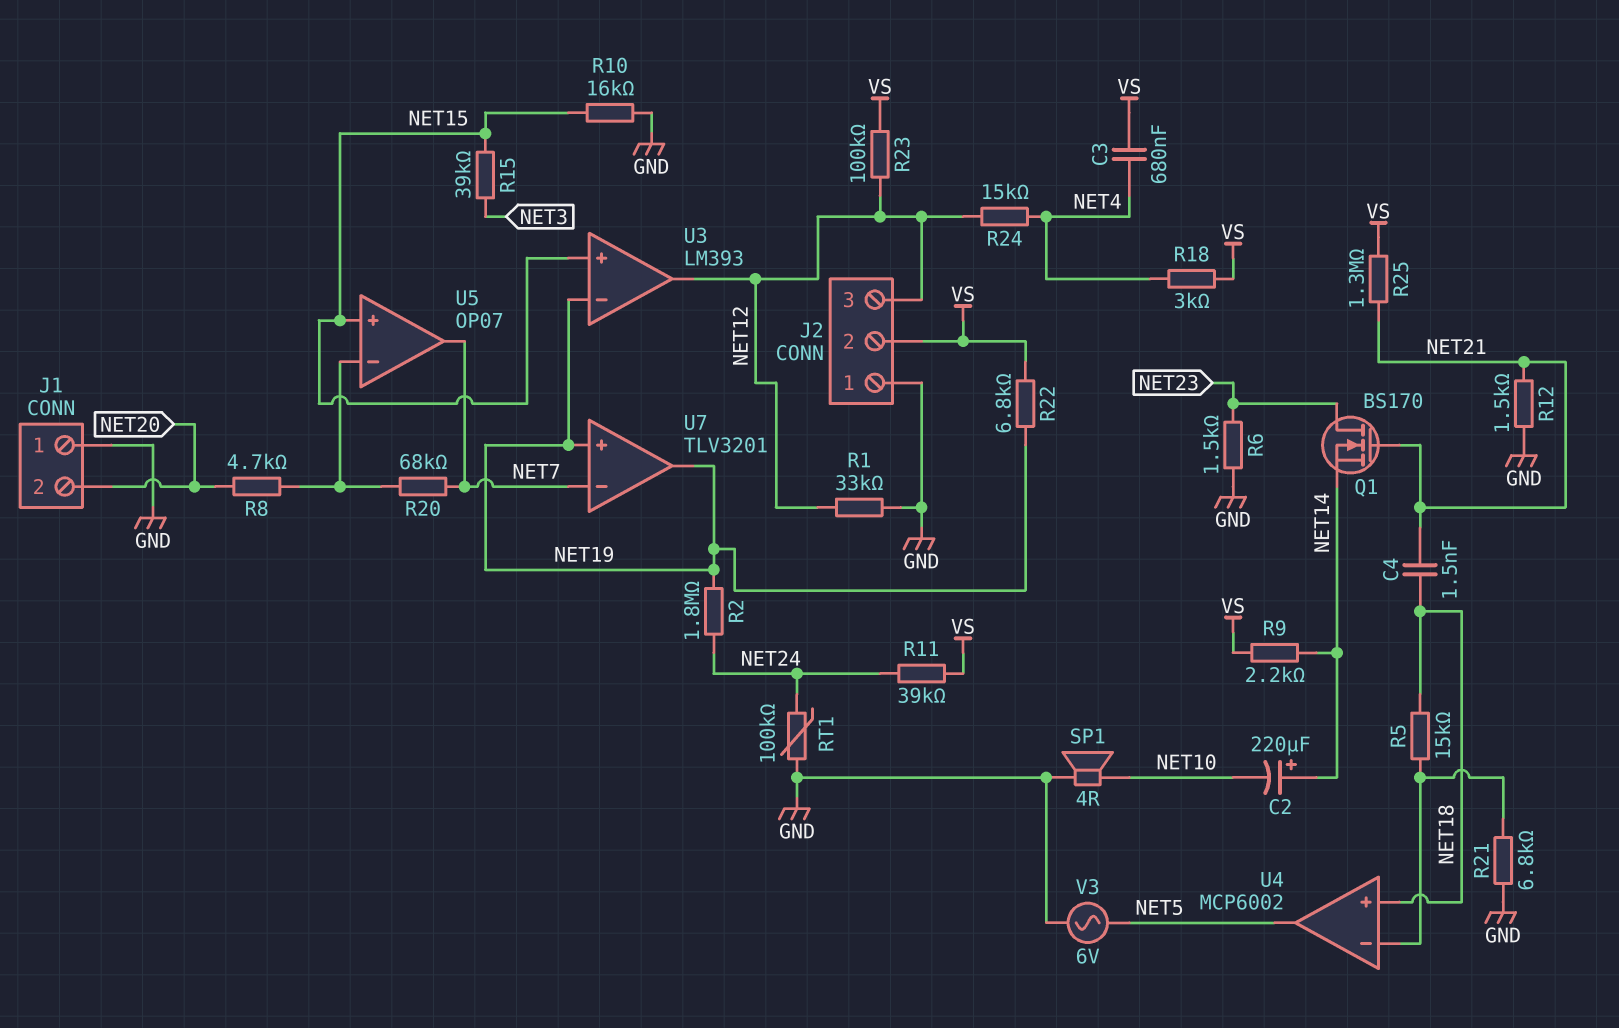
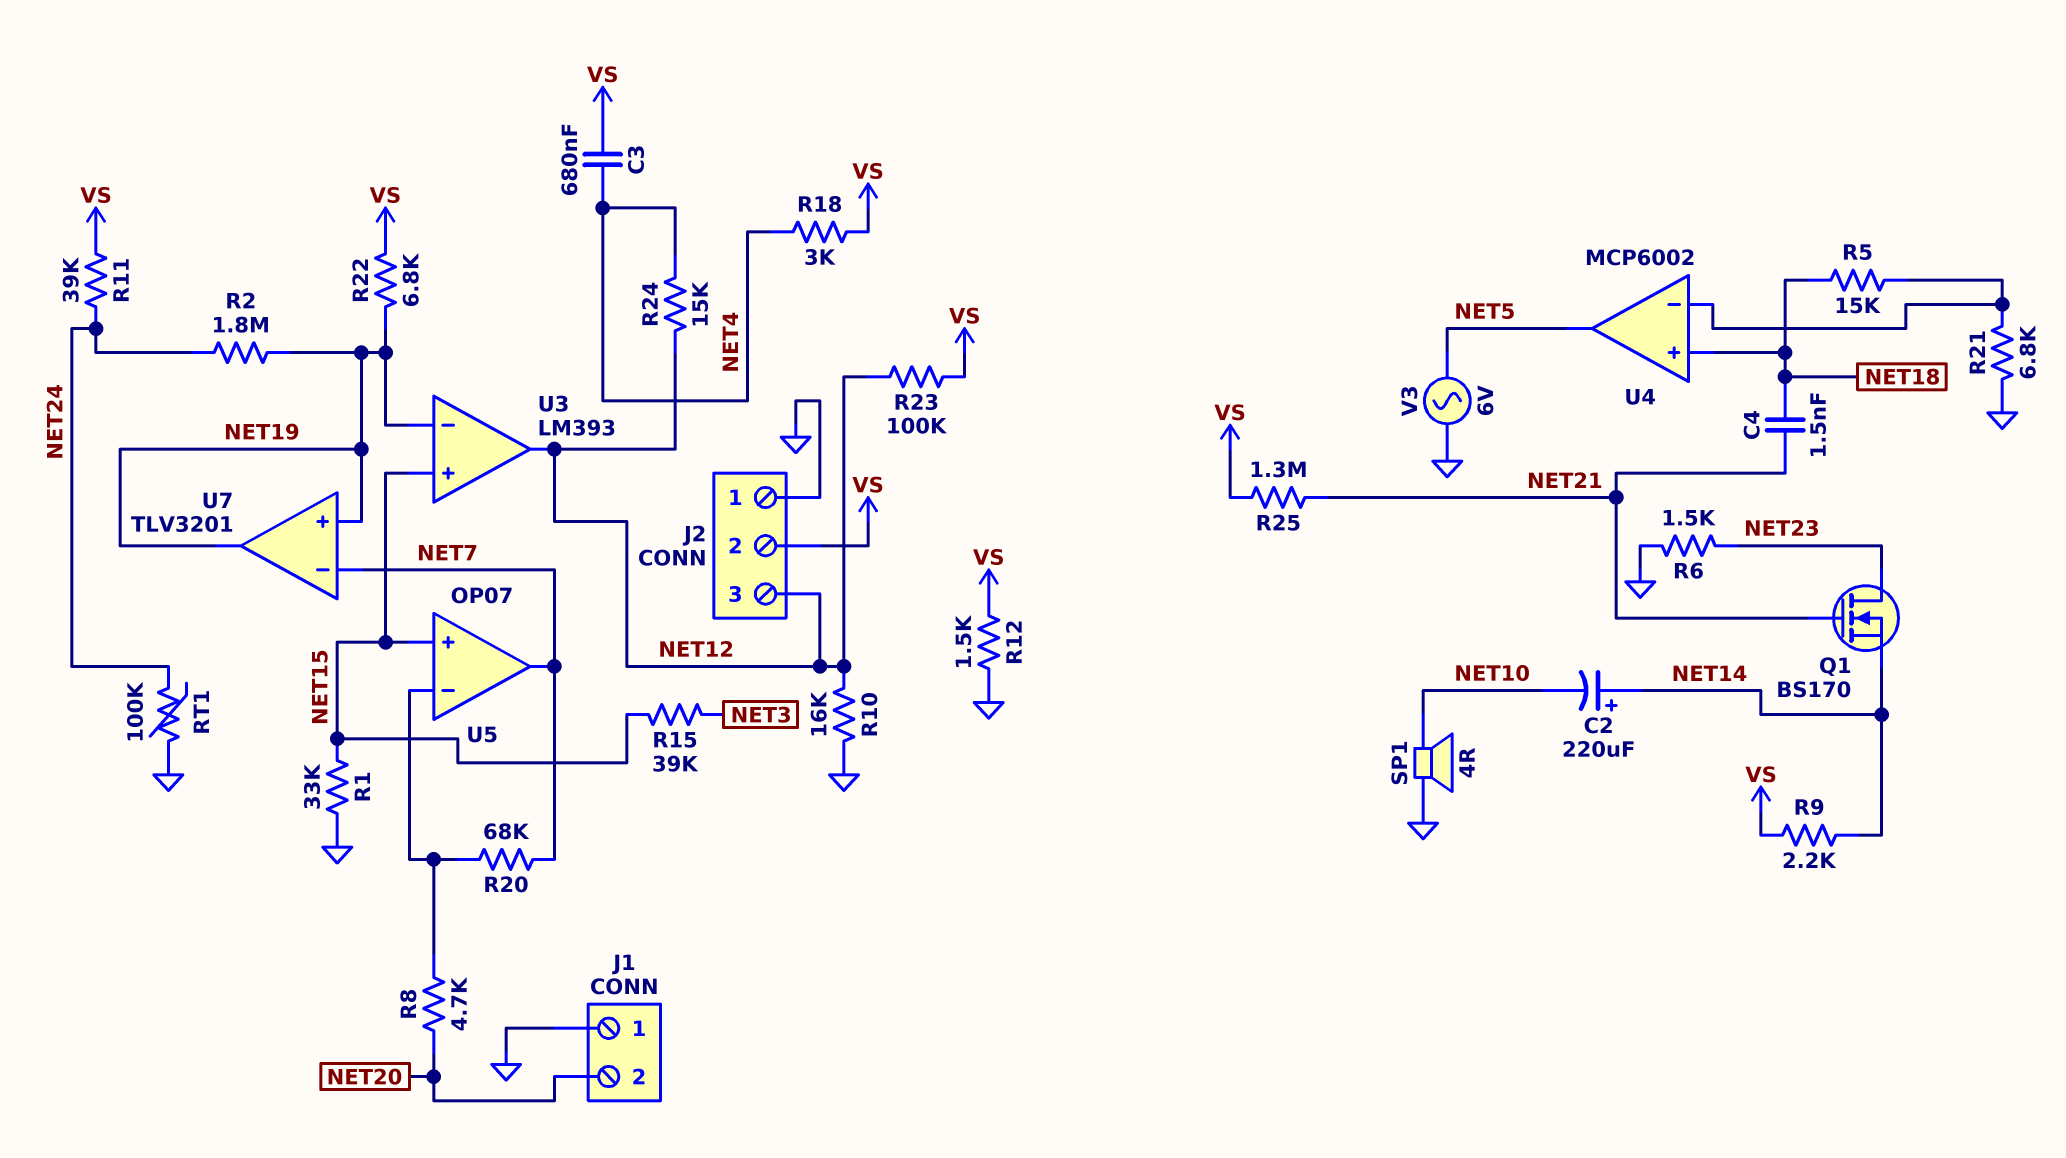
R1: 33k (GND, NET12) -> 33k (GND, NET15)
R10: 16k (GND, NET15) -> 16k (GND, NET12)
R12: 1.5k (GND, NET21) -> 1.5k (GND, VS)

